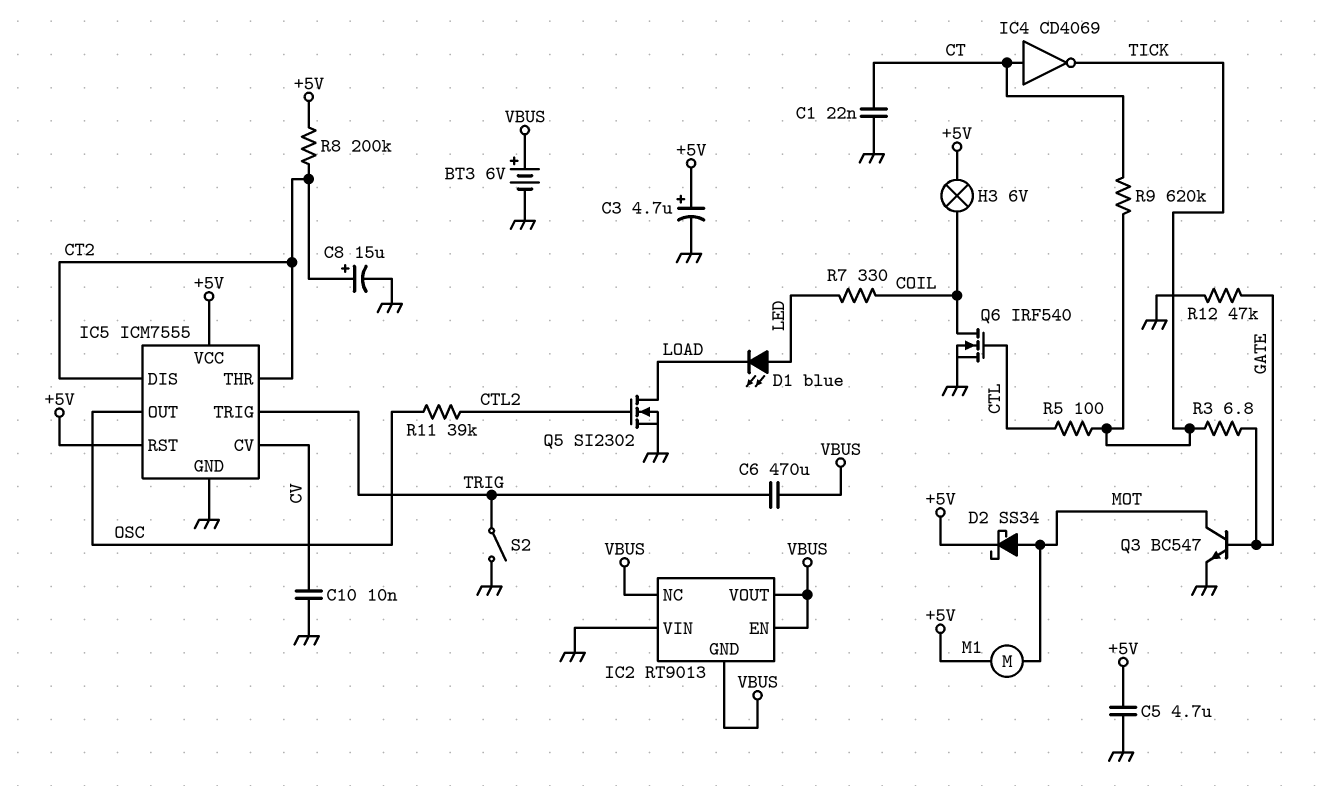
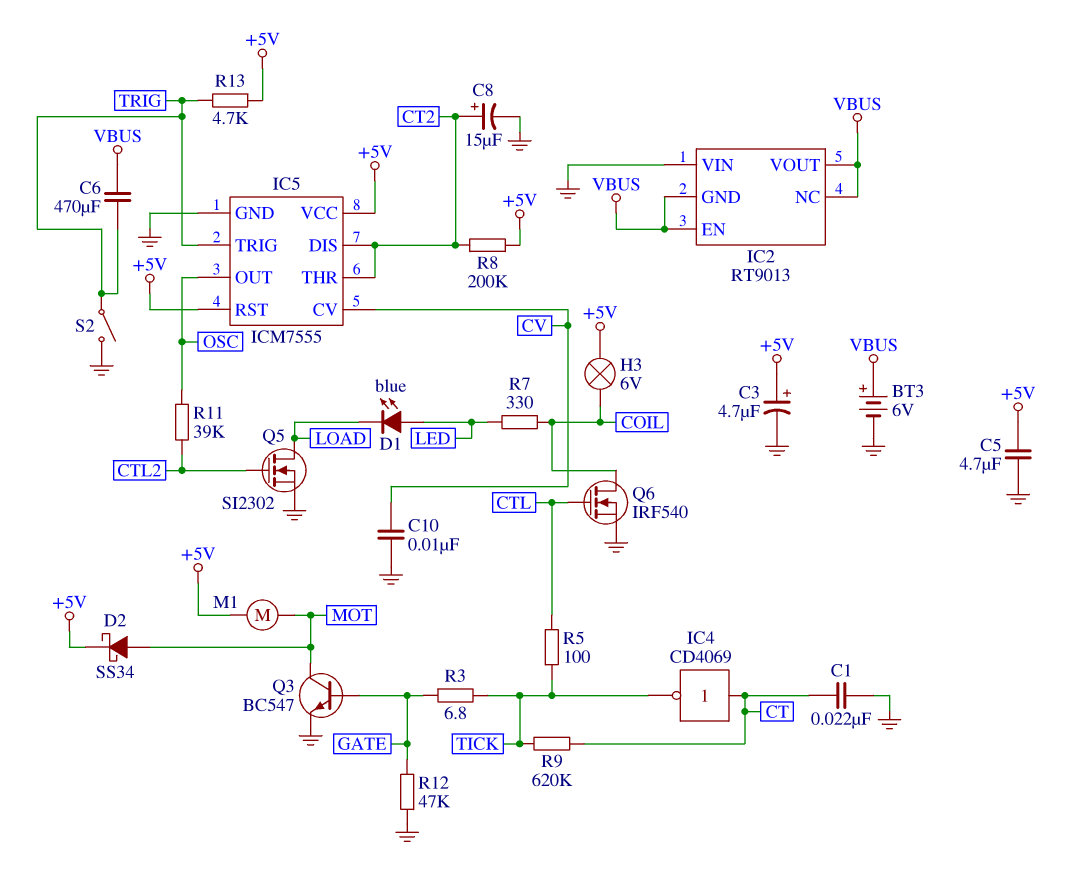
R13: none -> 4.7k (+5V, TRIG)

